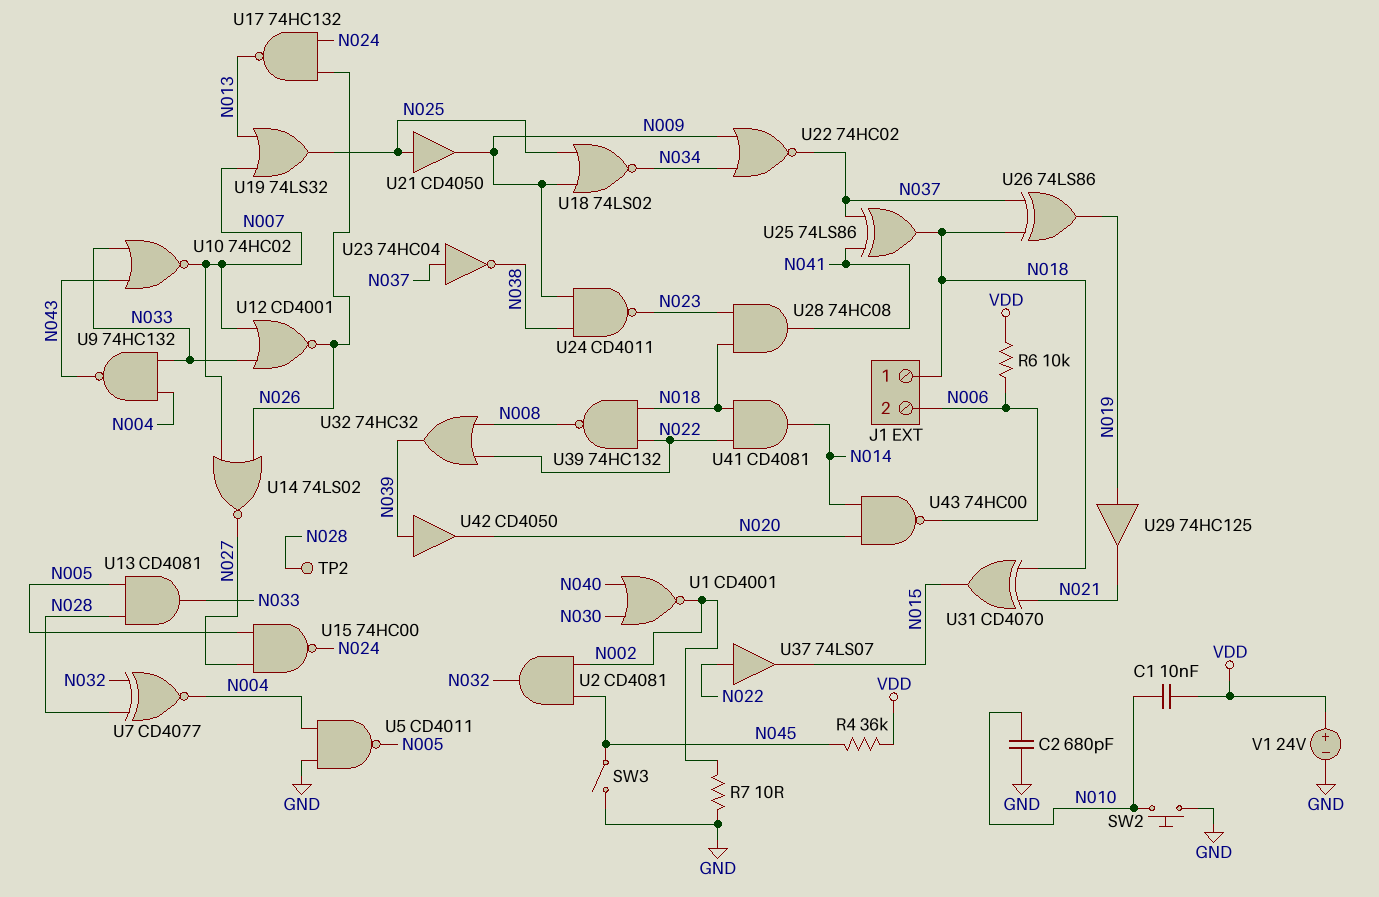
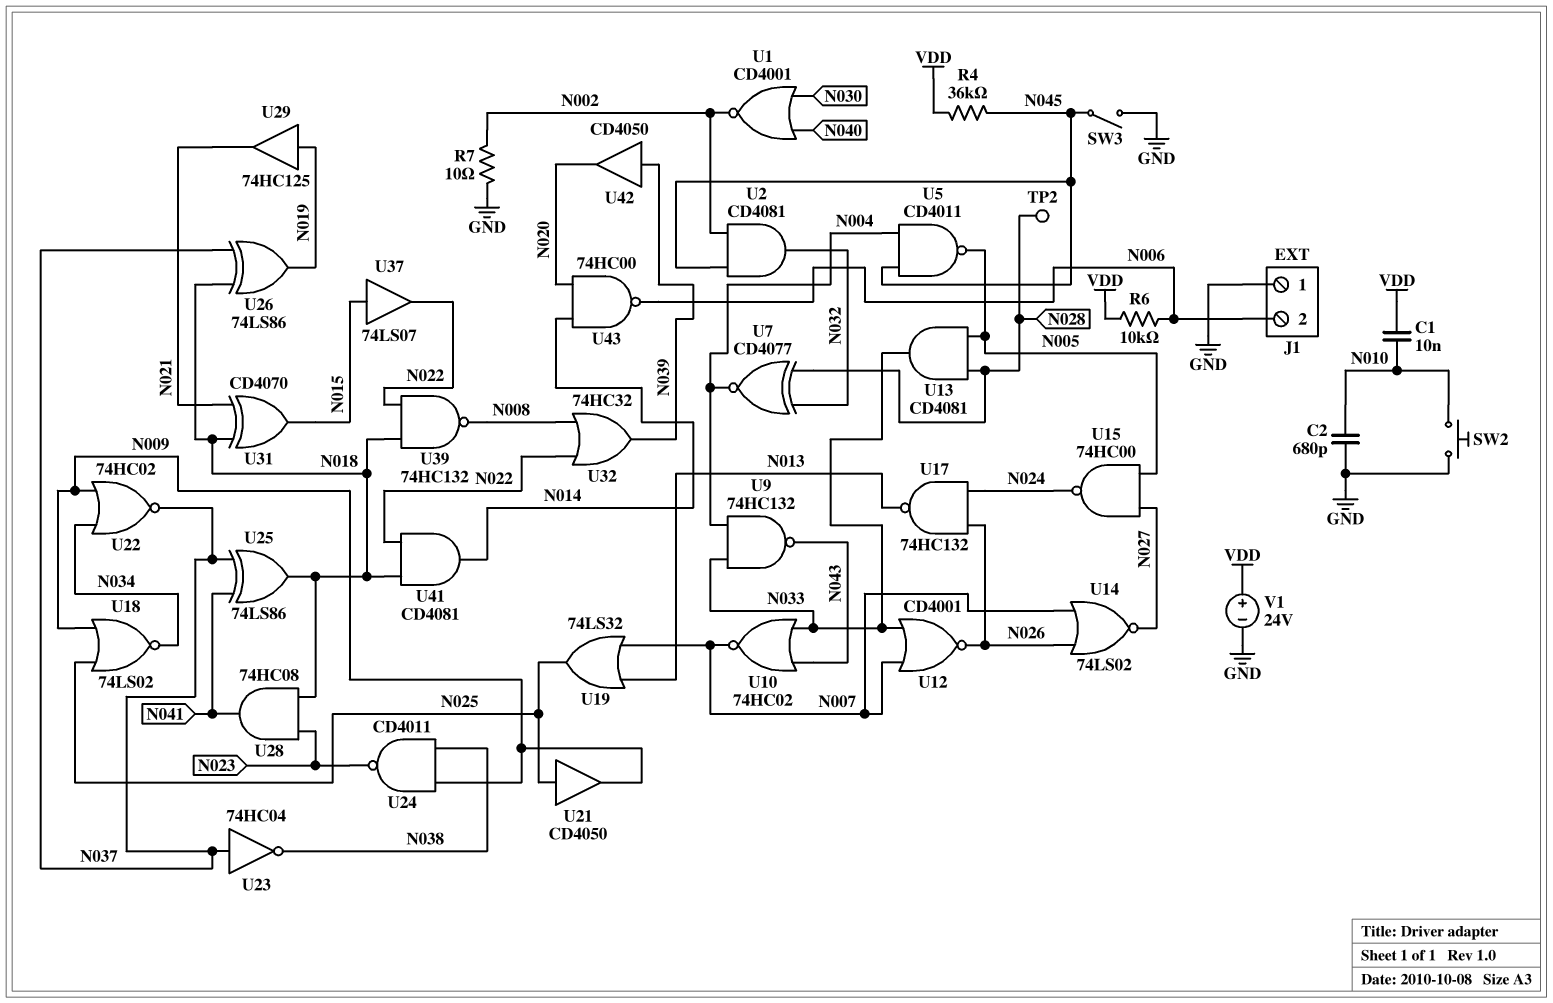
J1 pin 1: N018 -> GND
U5: NAND CD4011 (in GND, in N004, out N005) -> NAND CD4011 (in N004, in N045, out N005)
U37: buffer 74LS07 (in N022, out N015) -> buffer 74LS07 (in N015, out N022)

